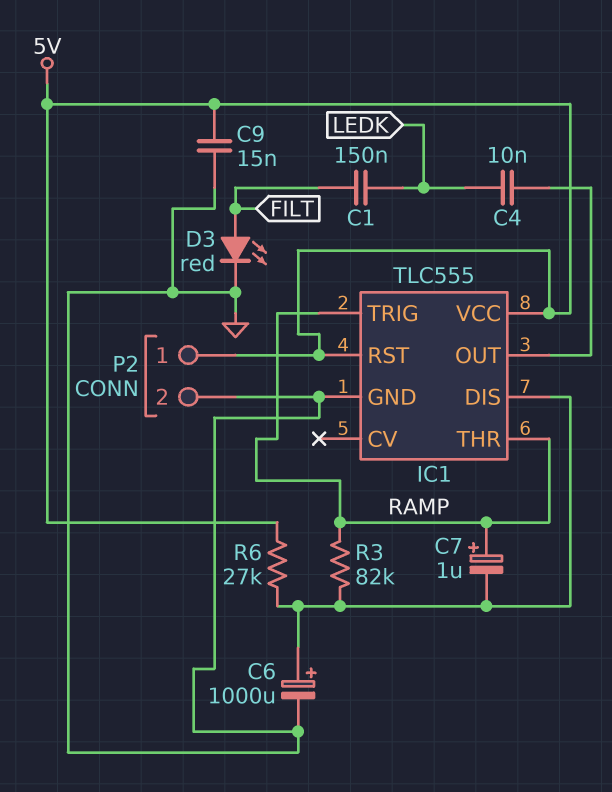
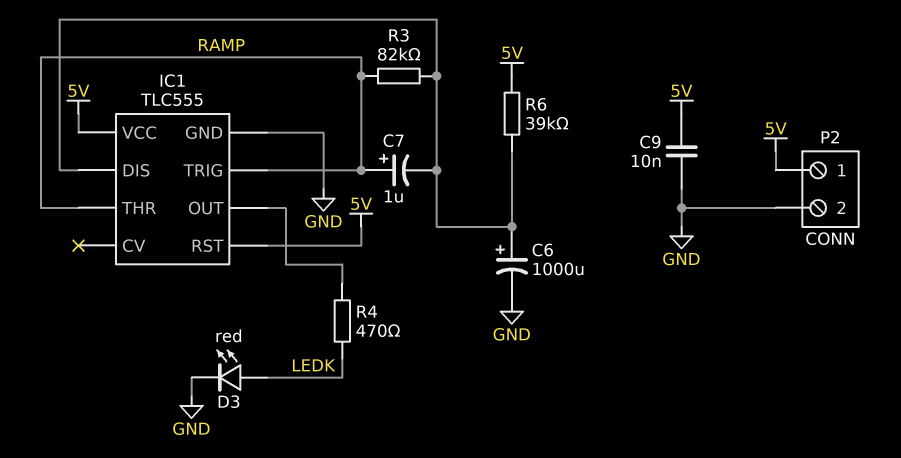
C1: 150nF (FILT, LEDK) -> none
C4: 10nF (IC1/OUT, LEDK) -> none
C9: 15nF (5V, GND) -> 10nF (5V, GND)
D3: LED red (A FILT, K GND) -> LED red (A LEDK, K GND)
R4: none -> 470 (IC1/OUT, LEDK)
R6: 27k (5V, IC1/DIS) -> 39k (5V, IC1/DIS)

